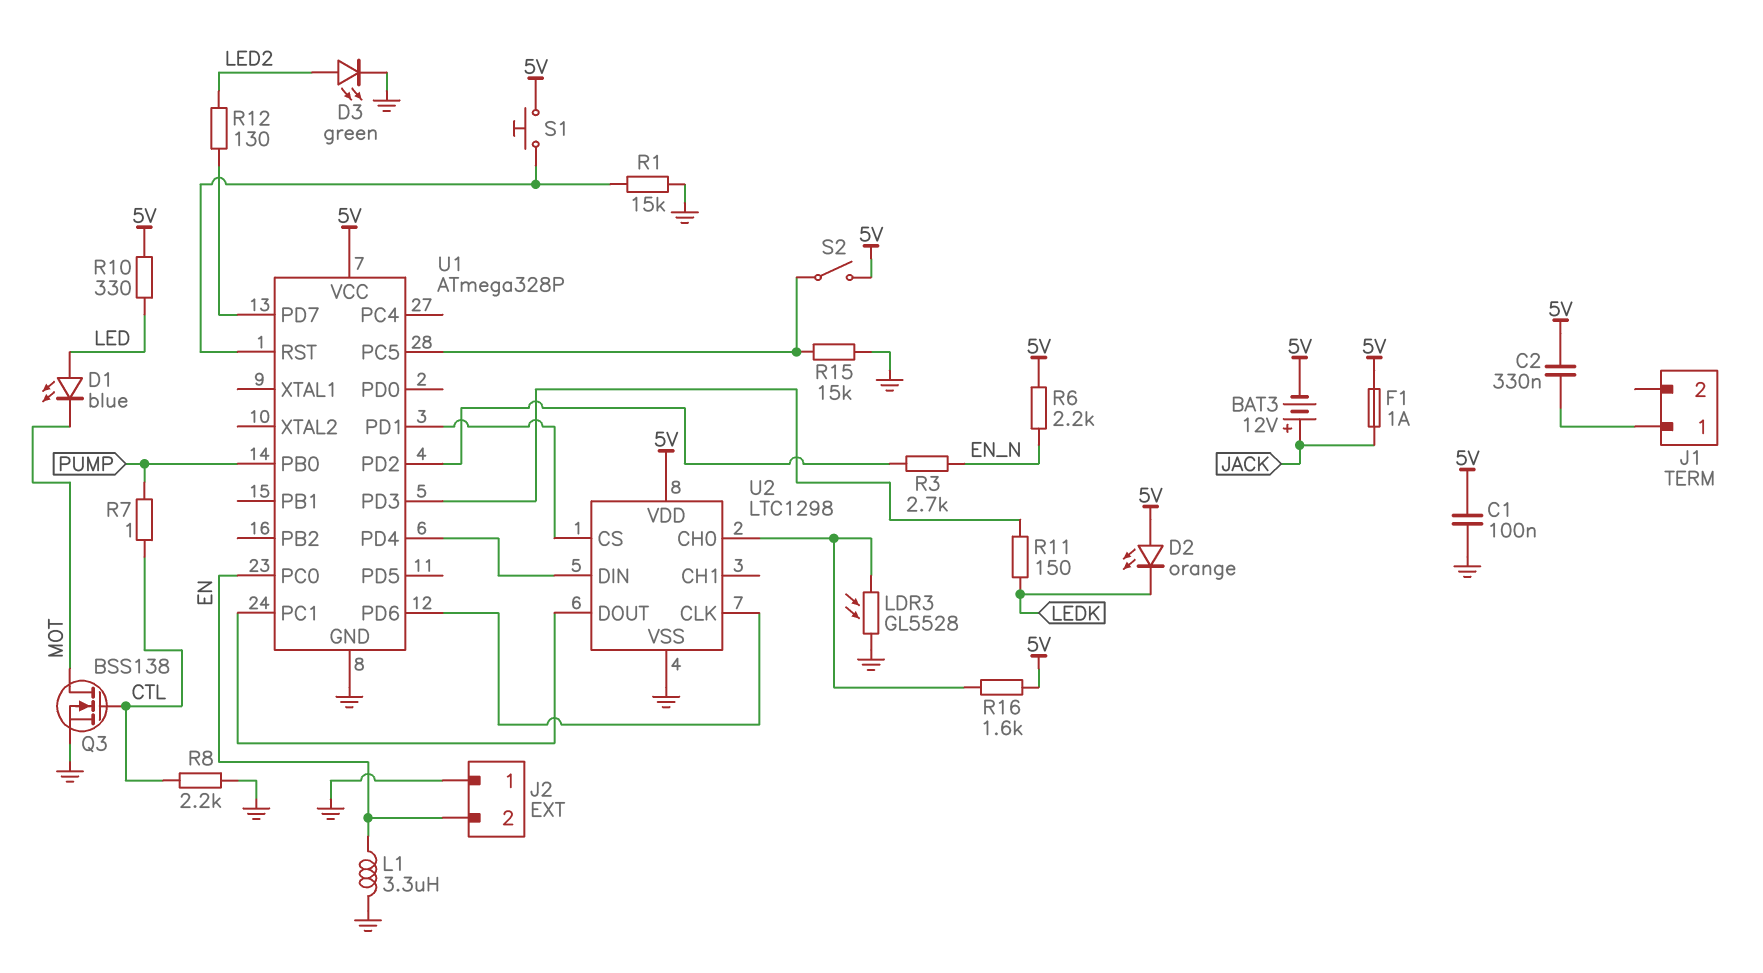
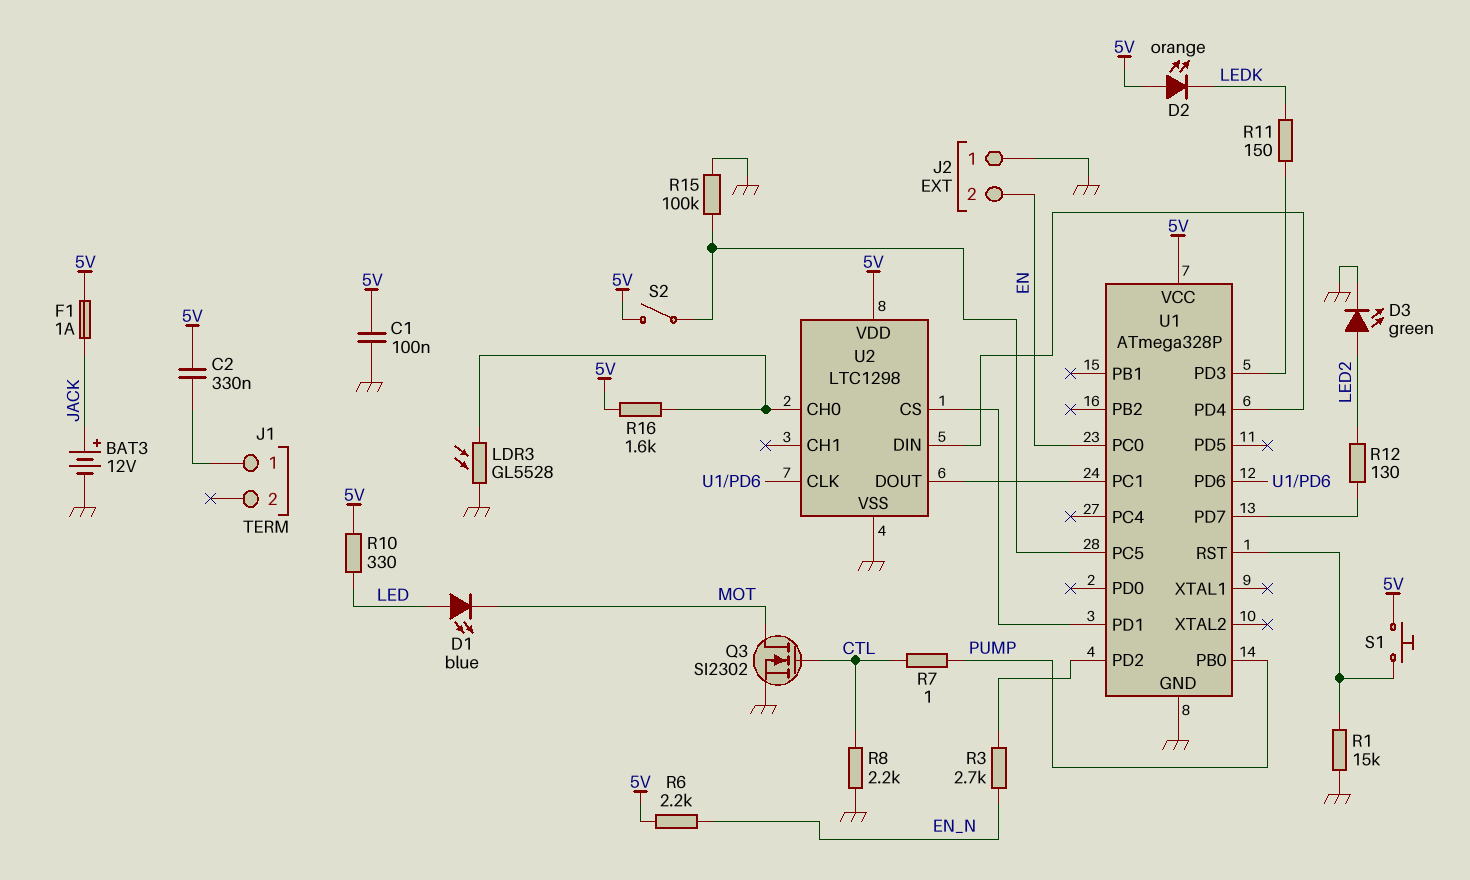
BAT3: 12V (plus JACK, minus 5V) -> 12V (plus JACK, minus GND)
L1: 3.3uH (EN, GND) -> none
Q3: NMOS BSS138 (G CTL, D MOT, S GND) -> NMOS SI2302 (G CTL, D MOT, S GND)
R15: 15k (GND, U1/PC5) -> 100k (GND, U1/PC5)

